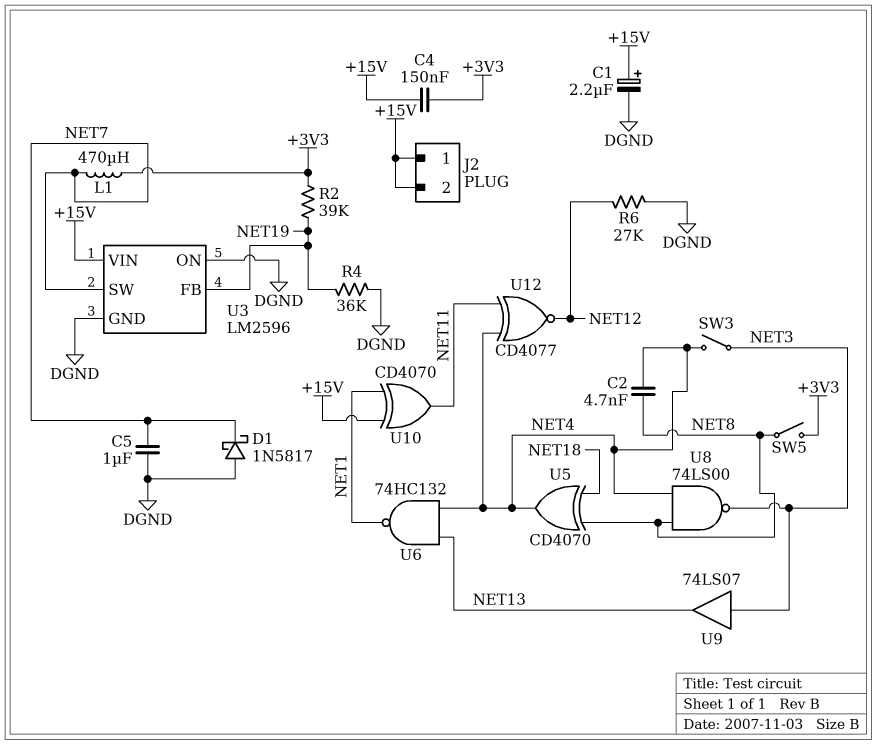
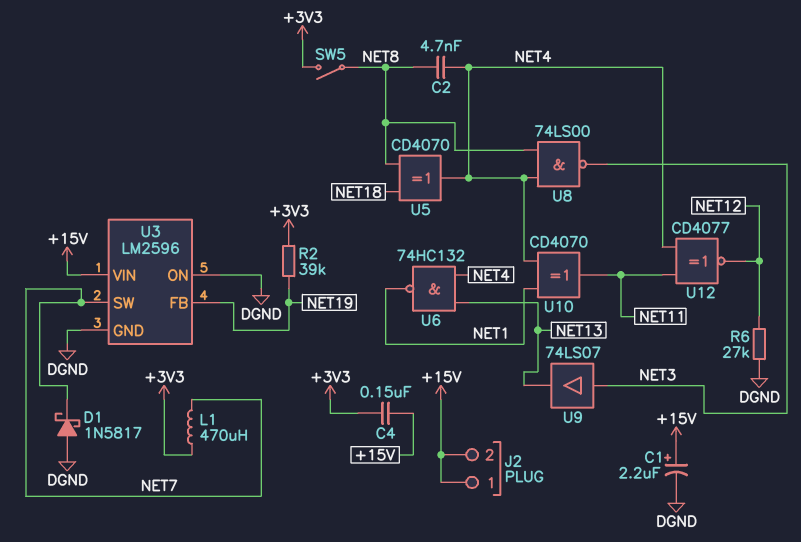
C5: 1uF (DGND, NET7) -> none
R4: 36k (DGND, NET19) -> none
SW3: switch (NET3, NET4) -> none
U10: XOR CD4070 (in +15V, in NET1, out NET11) -> XOR CD4070 (in NET1, in NET4, out NET11)

